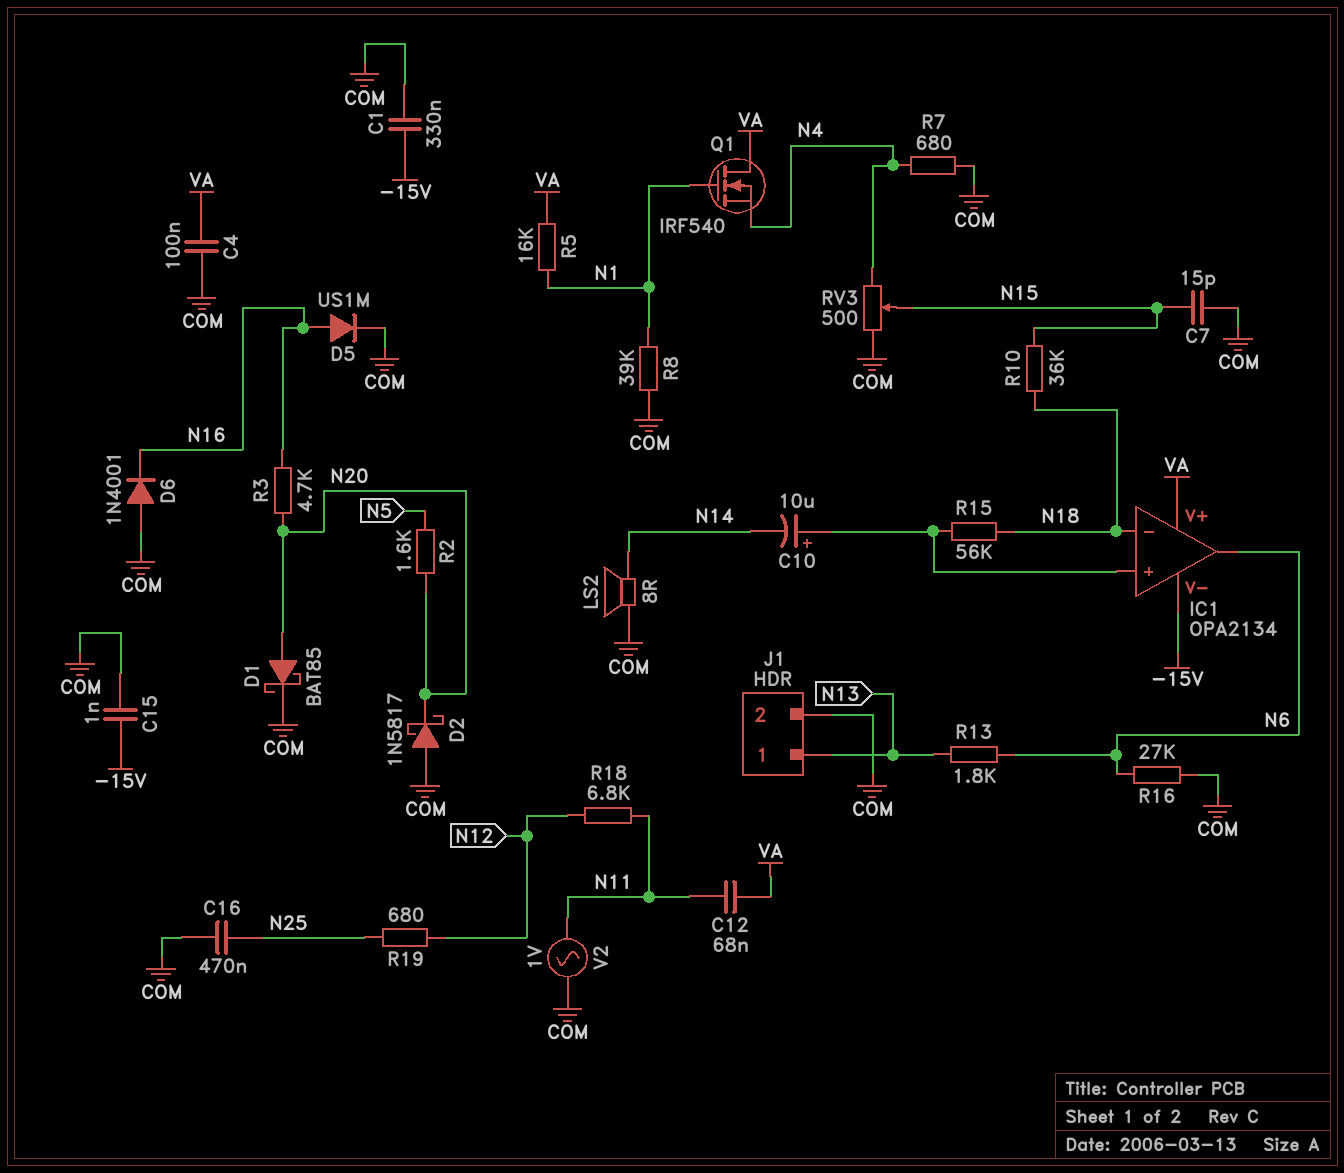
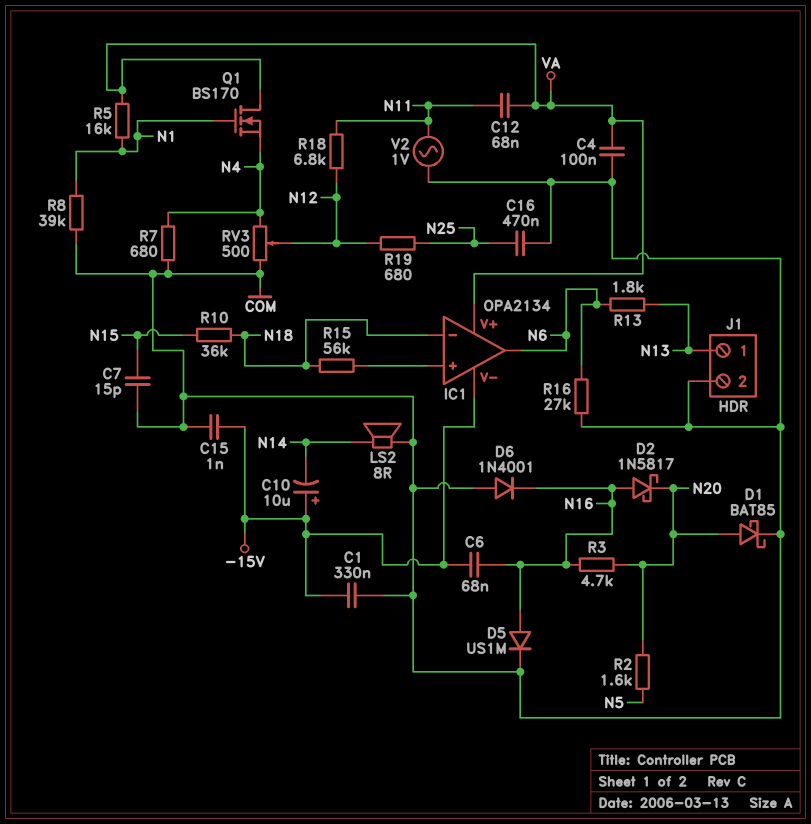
C6: none -> 68nF (-15V, N16)
C10: 10uF (plus IC1/in+, minus N14) -> 10uF (plus -15V, minus N14)
D2: schottky 1N5817 (A COM, K N20) -> schottky 1N5817 (A N16, K N20)
Q1: NMOS IRF540 (G N1, D VA, S N4) -> NMOS BS170 (G N1, D VA, S N4)
RV3: 500 (COM, N4, wiper N15) -> 500 (COM, N4, wiper N12)

